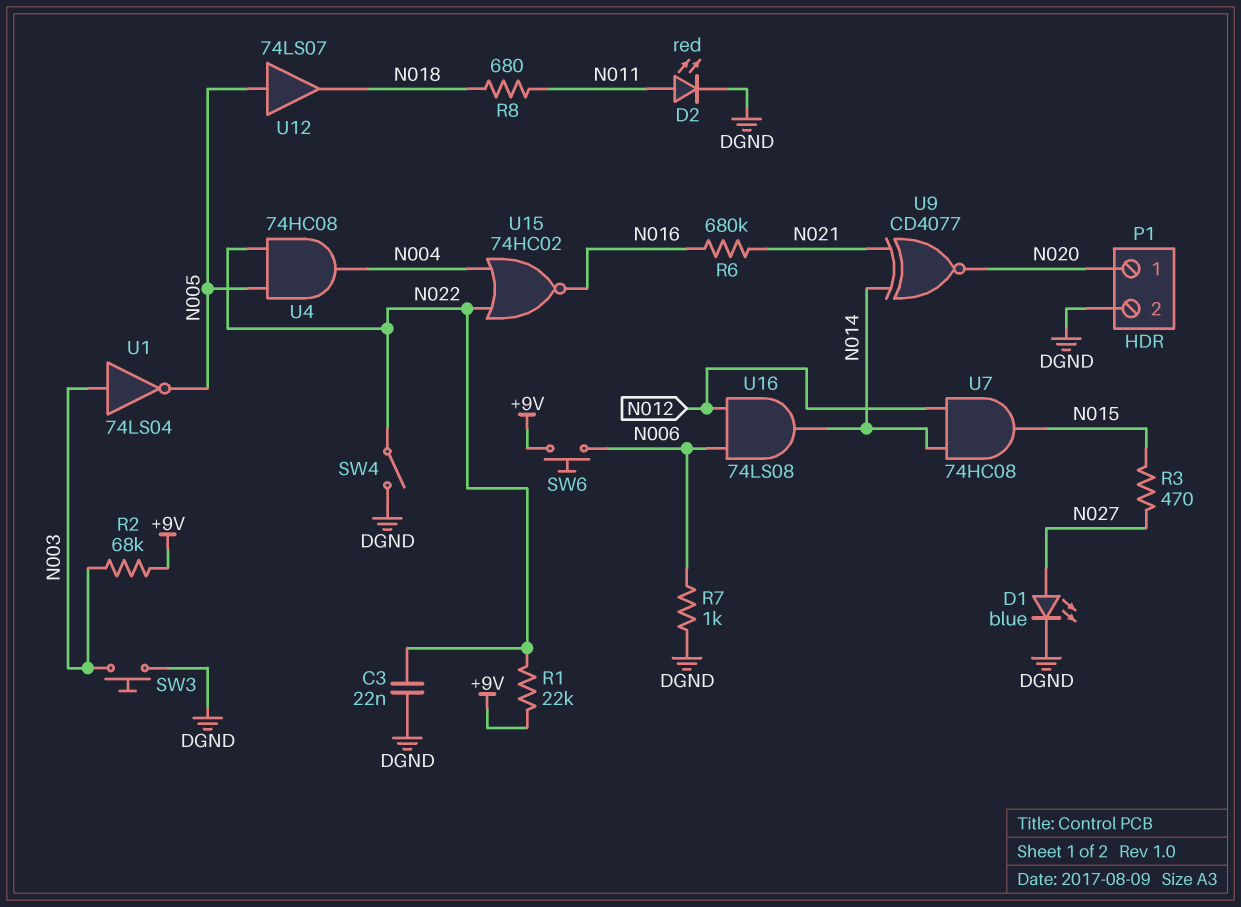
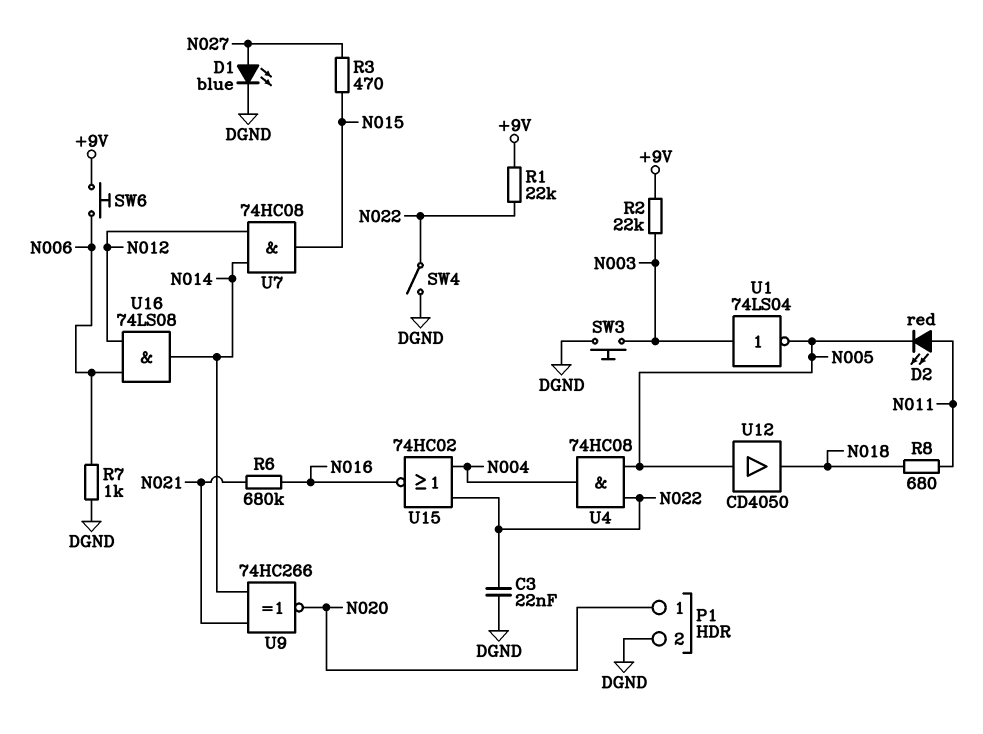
D2: LED red (A N011, K DGND) -> LED red (A N011, K N005)
R2: 68k (+9V, N003) -> 22k (+9V, N003)
U9: XNOR CD4077 (in N014, in N021, out N020) -> XNOR 74HC266 (in N014, in N021, out N020)
U12: buffer 74LS07 (in N005, out N018) -> buffer CD4050 (in N005, out N018)

